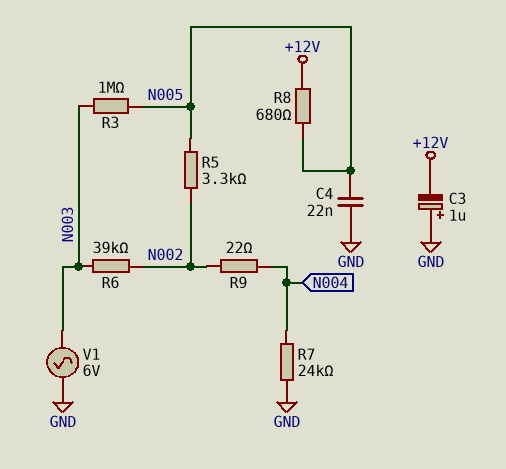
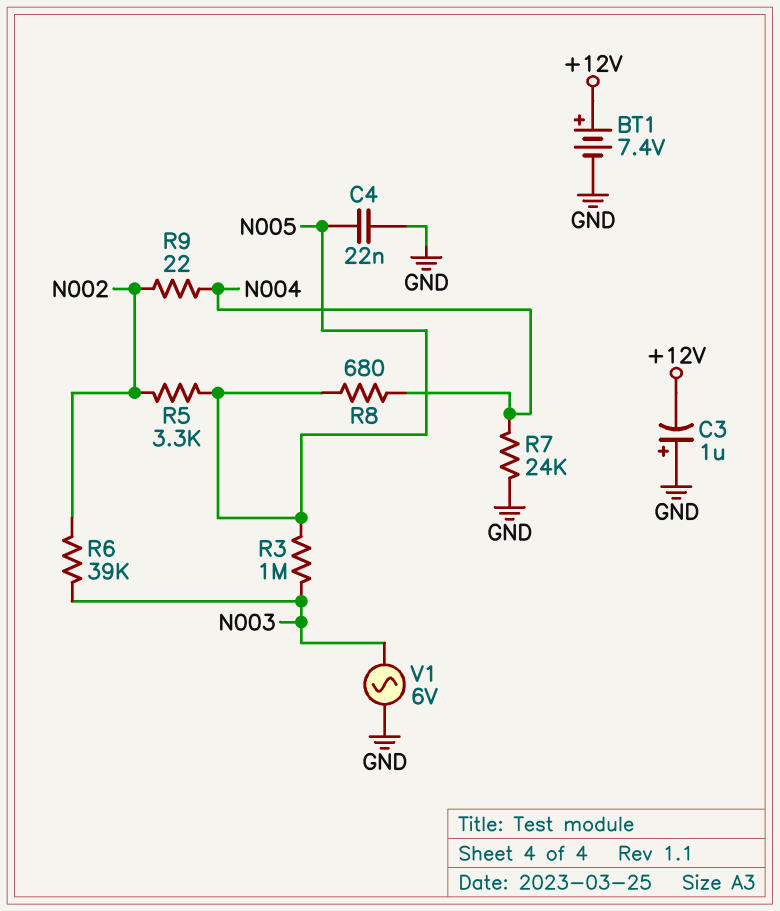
BT1: none -> 7.4V (plus +12V, minus GND)
R8: 680 (+12V, N005) -> 680 (N004, N005)

